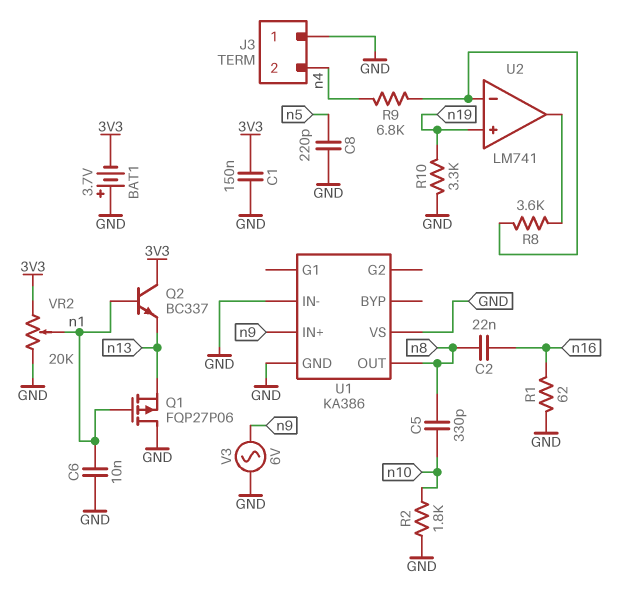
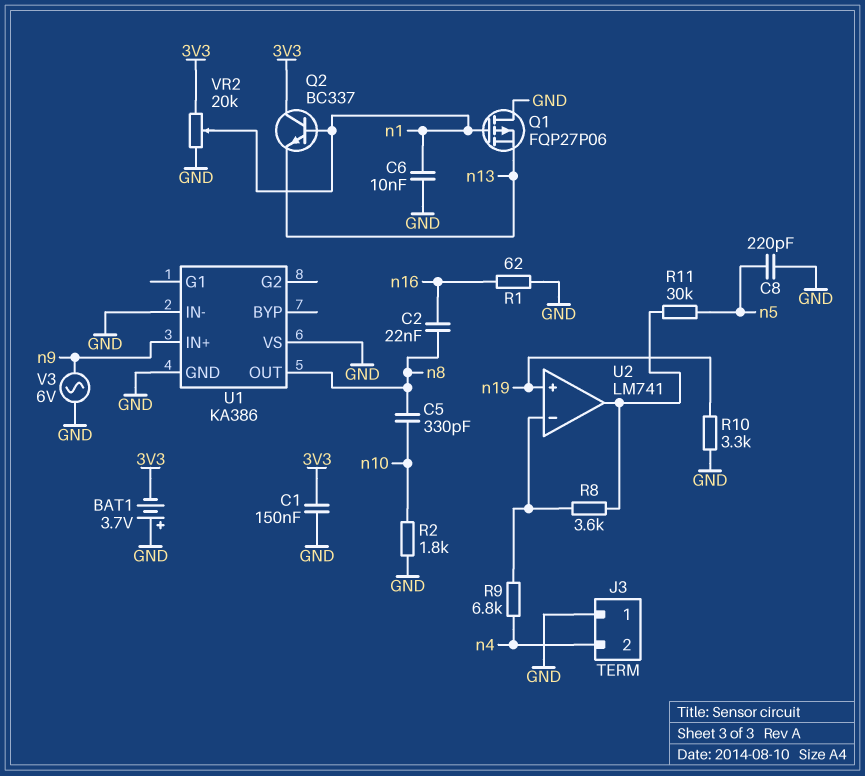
R11: none -> 30k (U2/out, n5)

